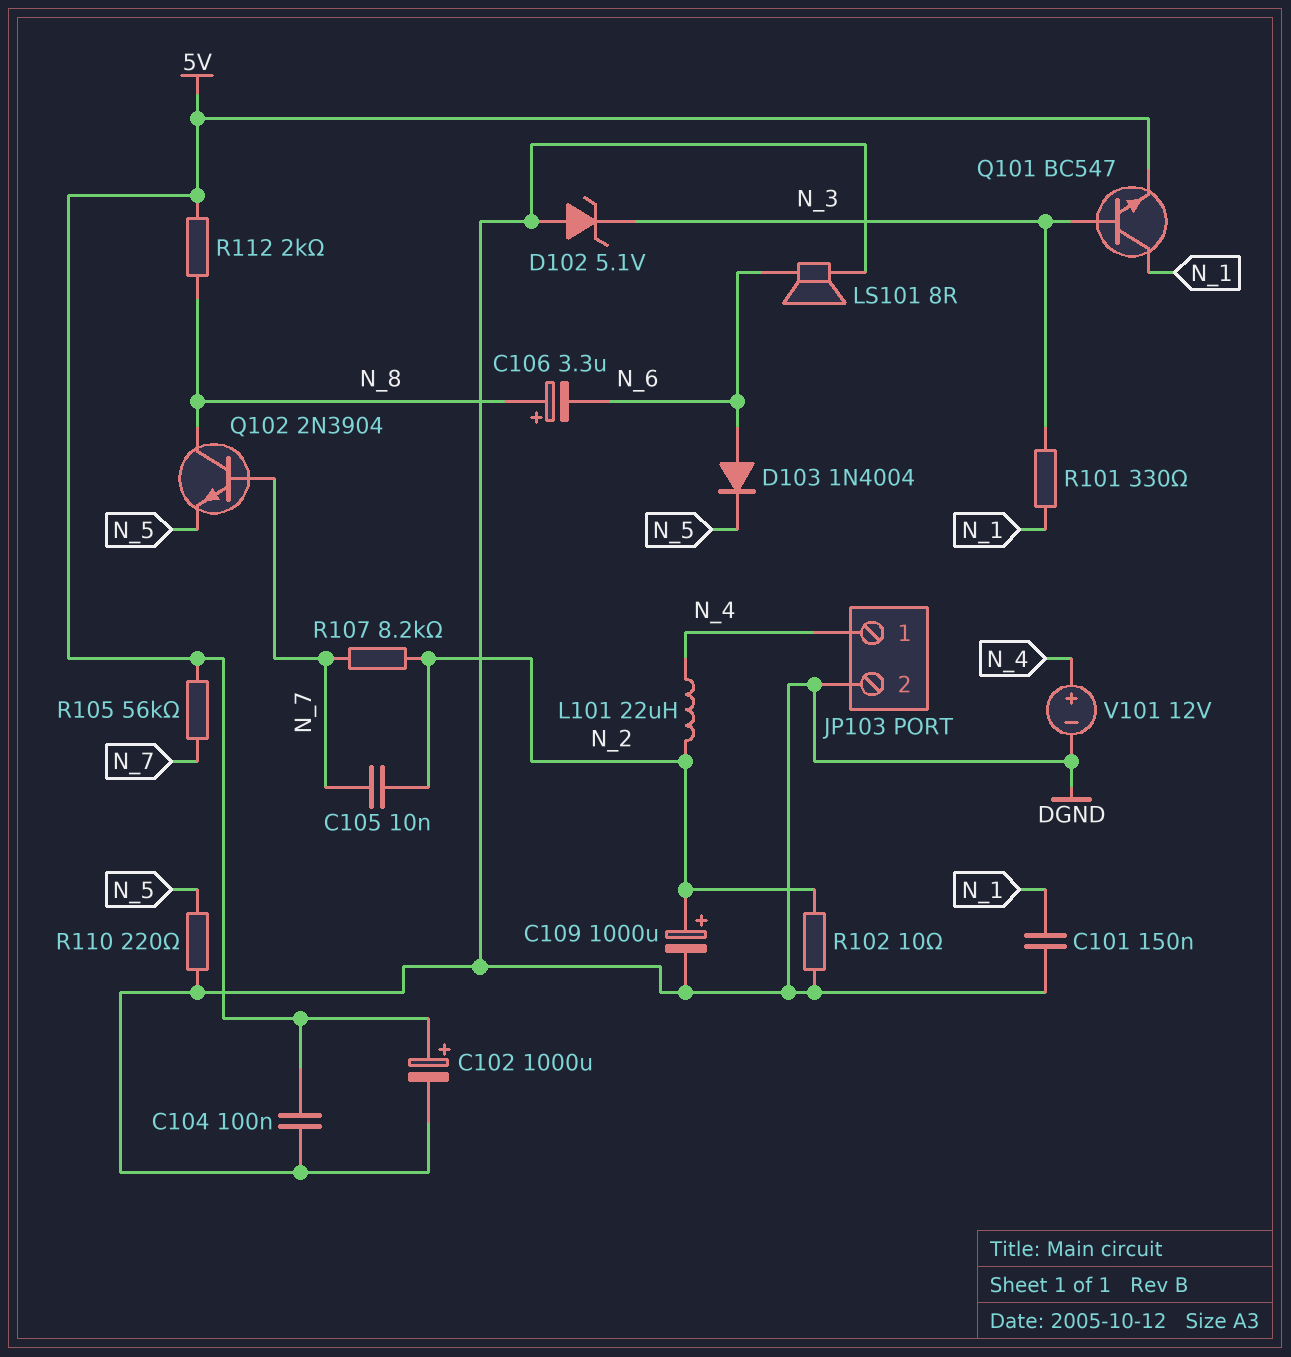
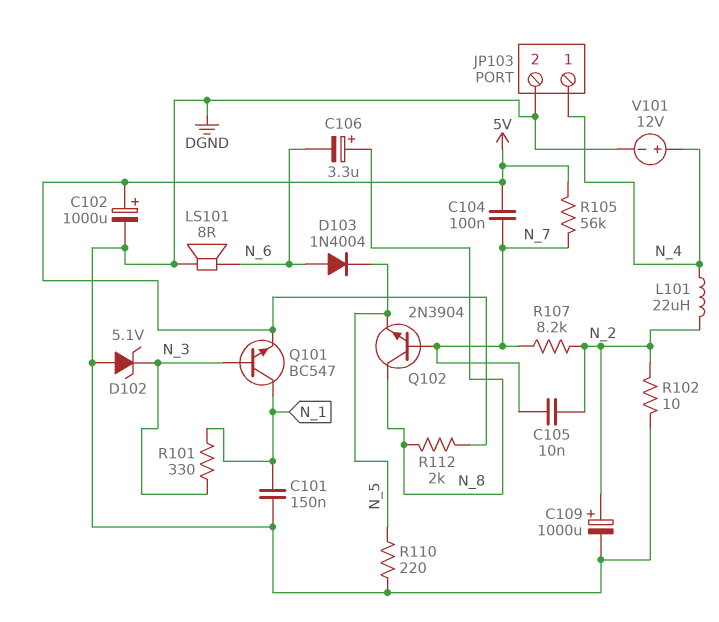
C104: 100nF (5V, DGND) -> 100nF (5V, N_7)

